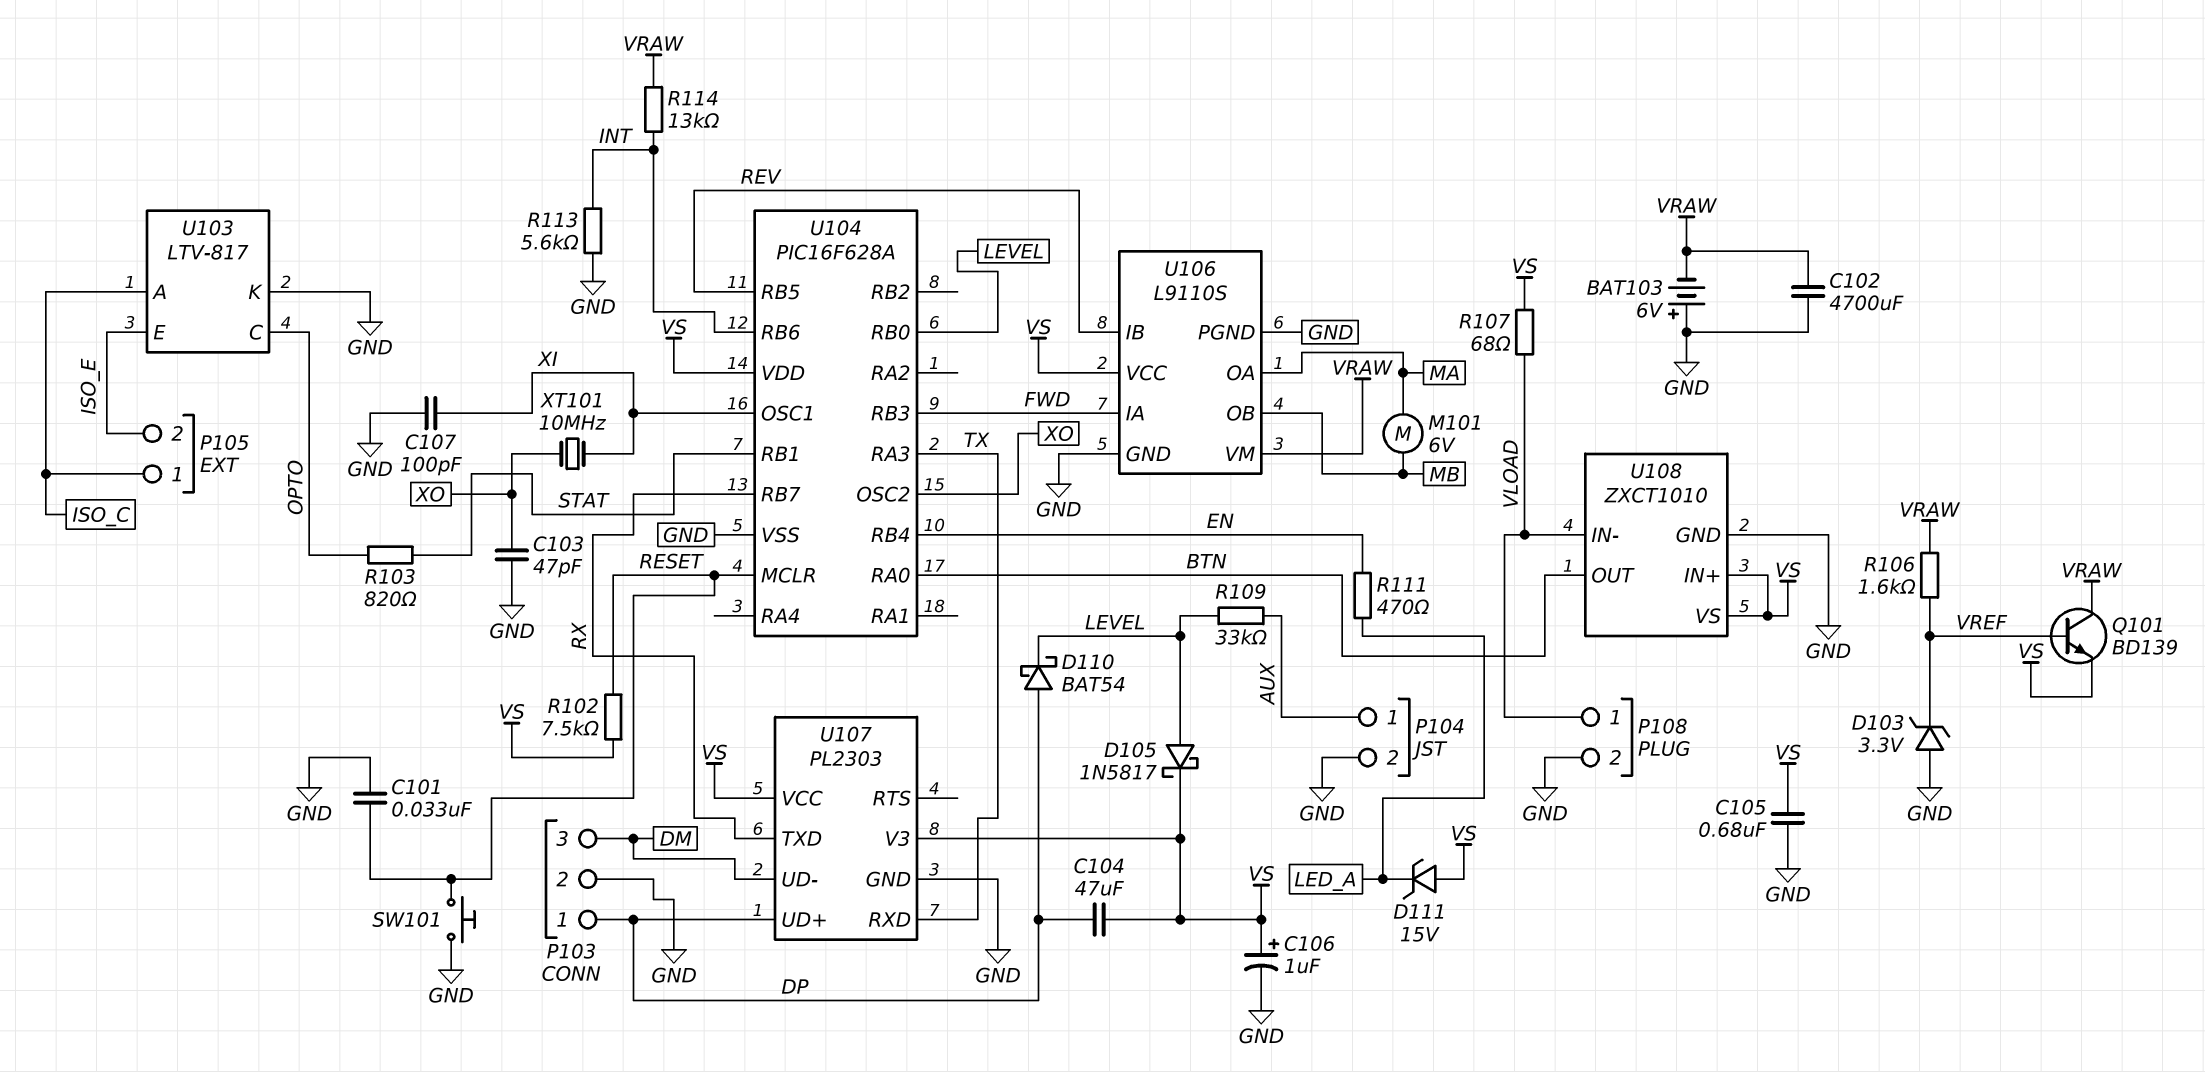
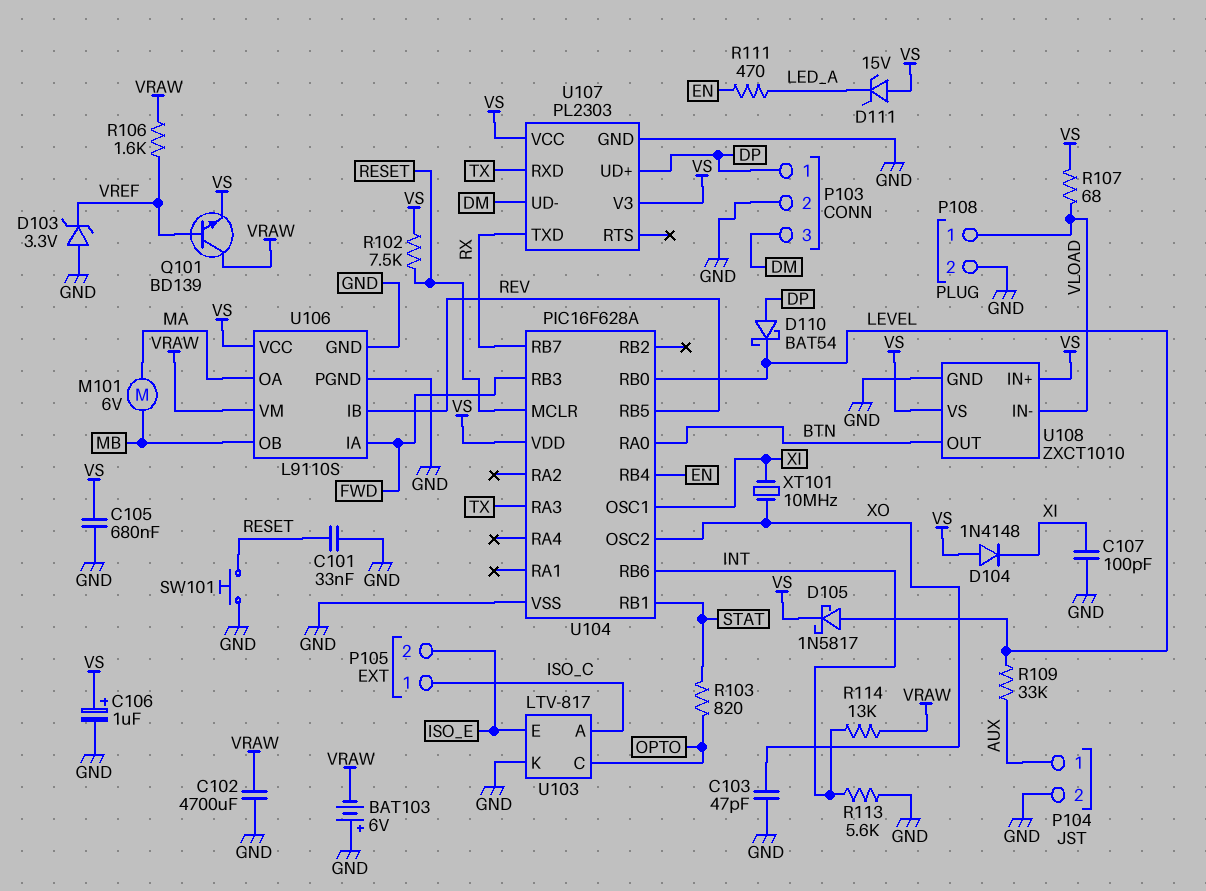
C104: 47uF (DP, VS) -> none
D104: none -> diode 1N4148 (A VS, K XI)

